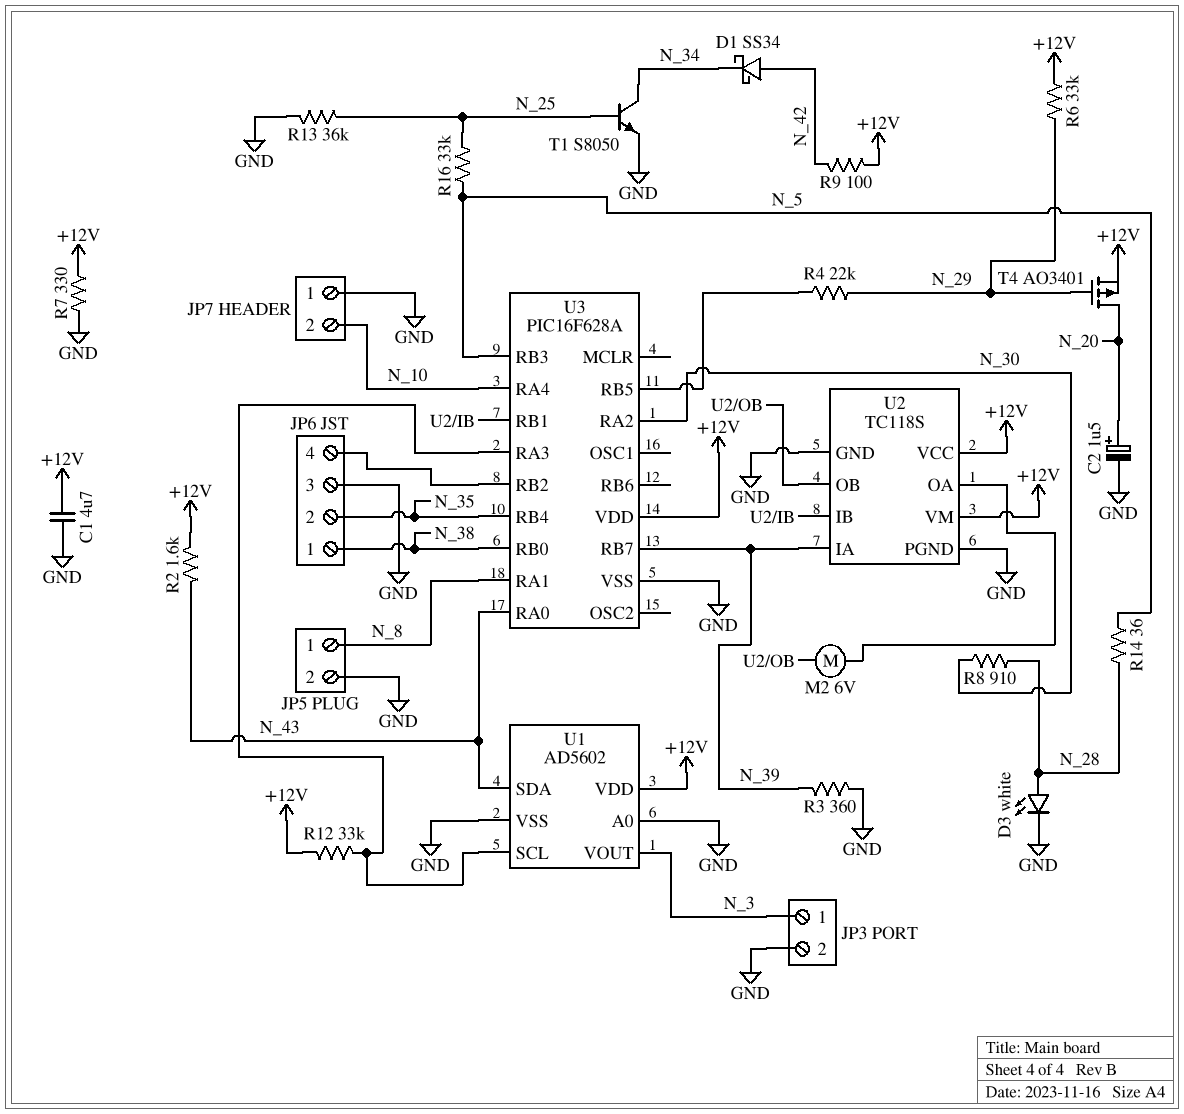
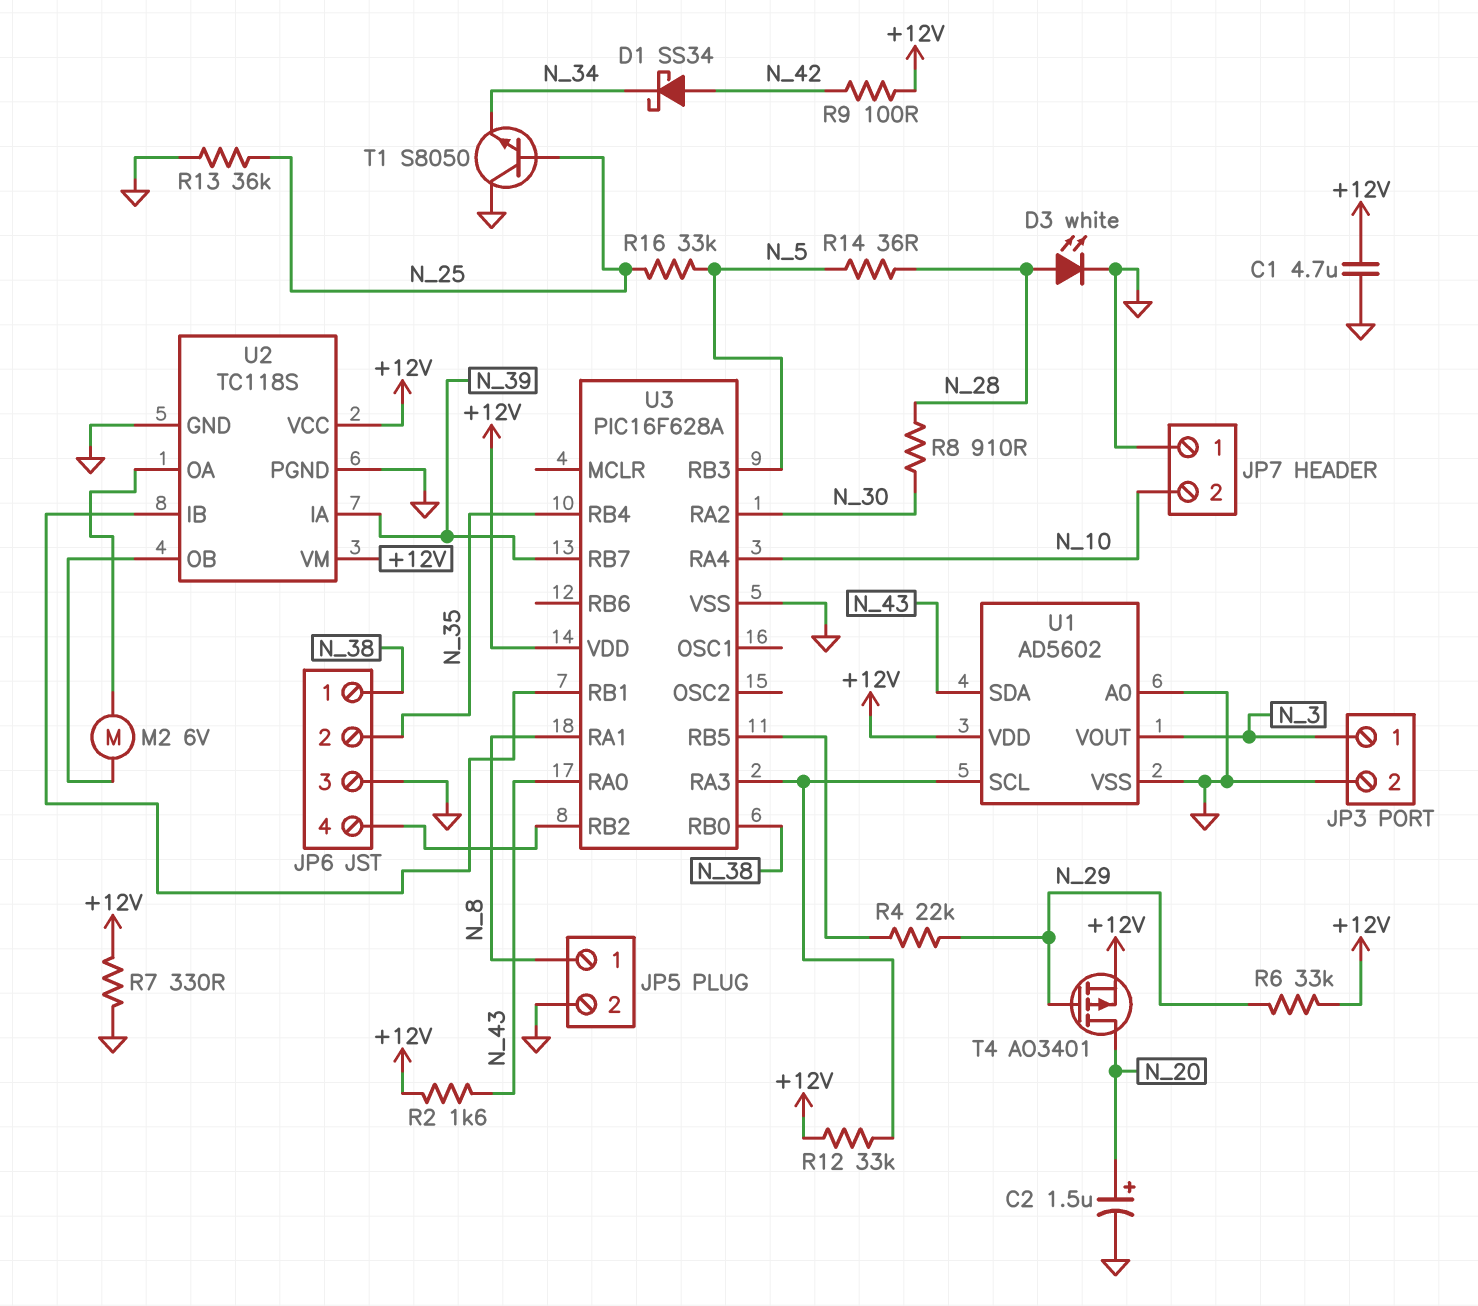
R3: 360 (GND, N_39) -> none
T1: NPN S8050 (B N_25, C N_34, E GND) -> NPN S8050 (B N_25, C GND, E N_34)

